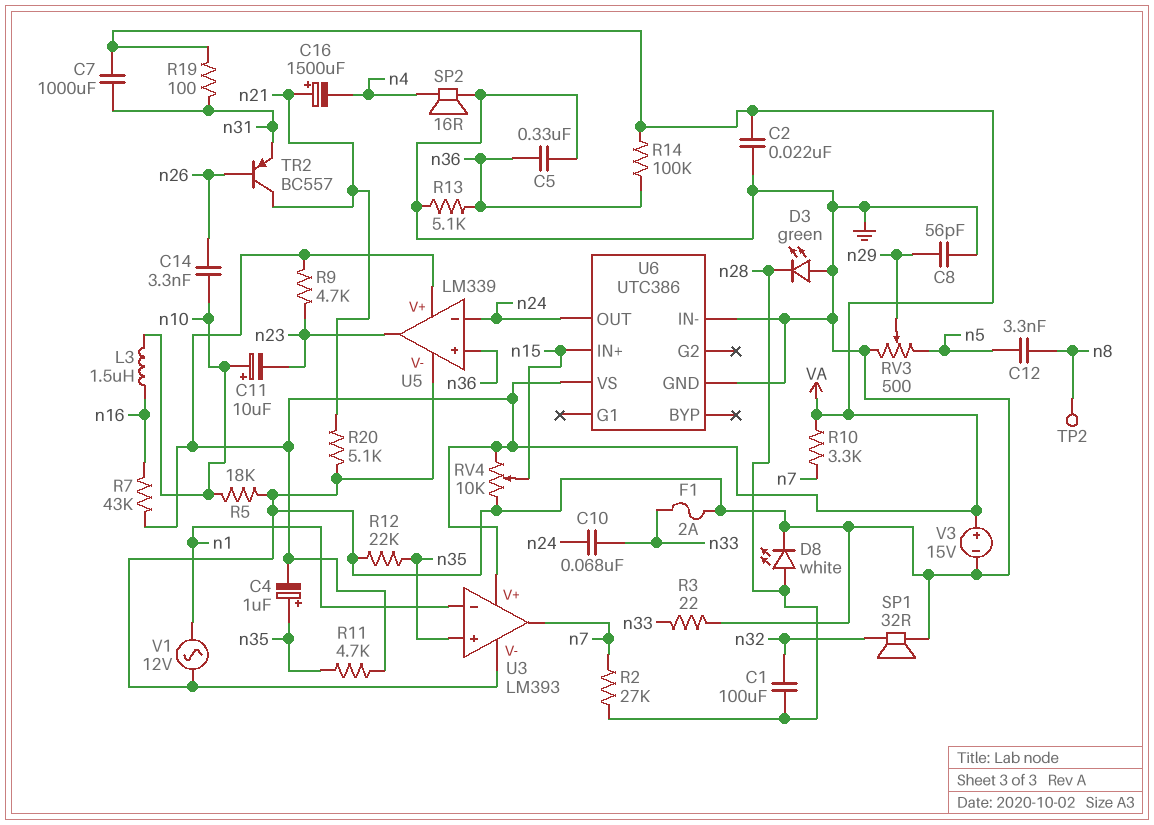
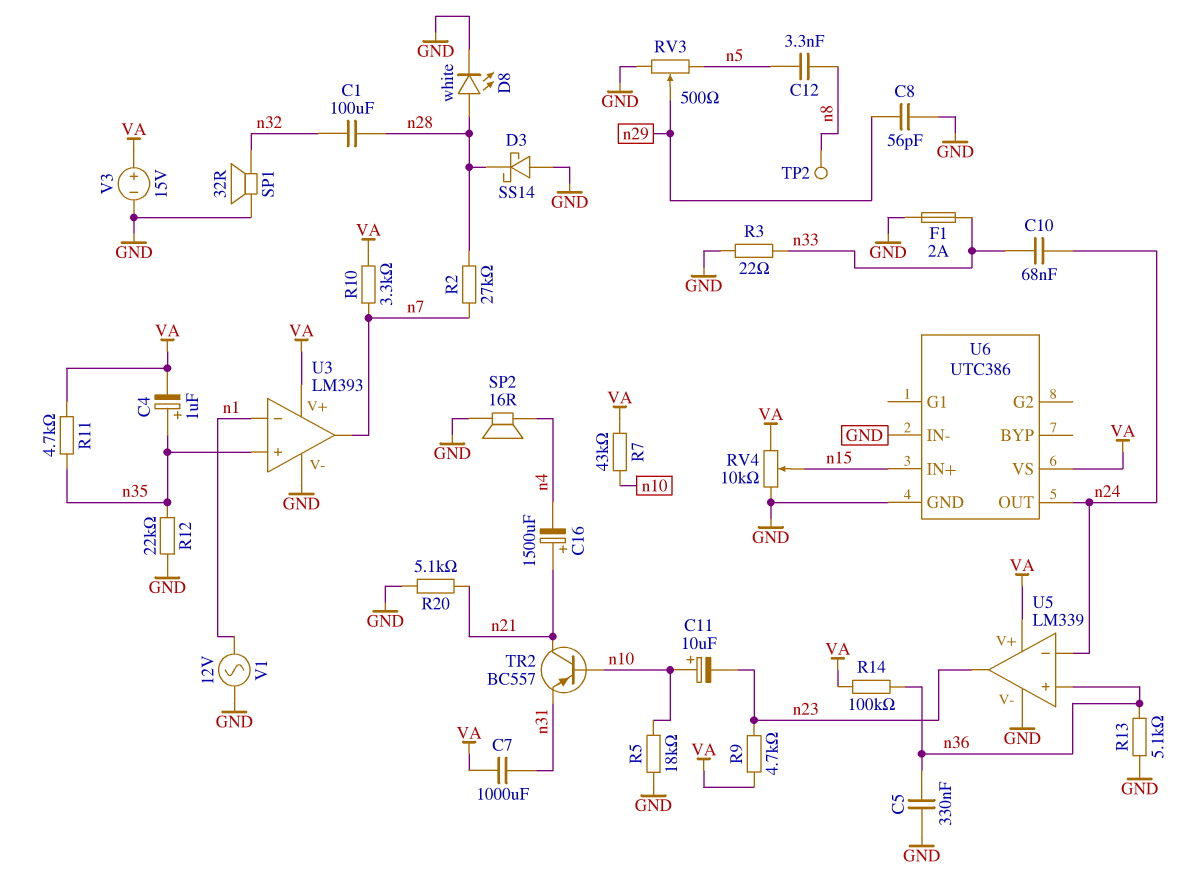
C2: 22nF (GND, VA) -> none
C14: 3.3nF (n10, n26) -> none
D3: LED green (A GND, K n28) -> schottky SS14 (A GND, K n28)
L3: 1.5uH (n10, n16) -> none
R7: 43k (VA, n16) -> 43k (VA, n10)
R19: 100 (VA, n31) -> none
TR2: PNP BC557 (B n26, C n21, E n31) -> PNP BC557 (B n10, C n21, E n31)

